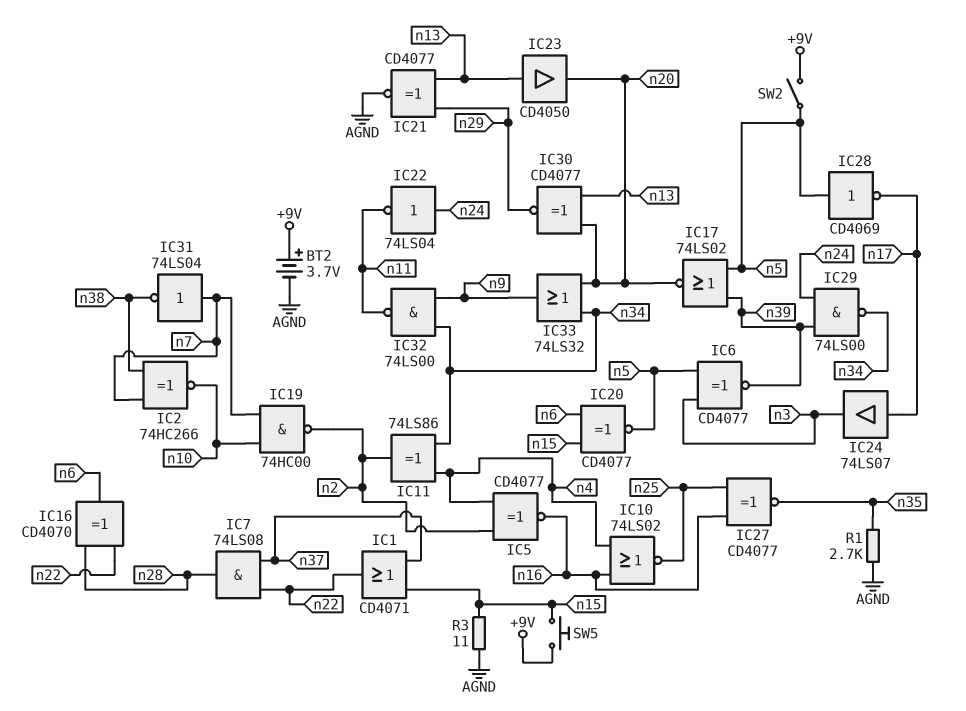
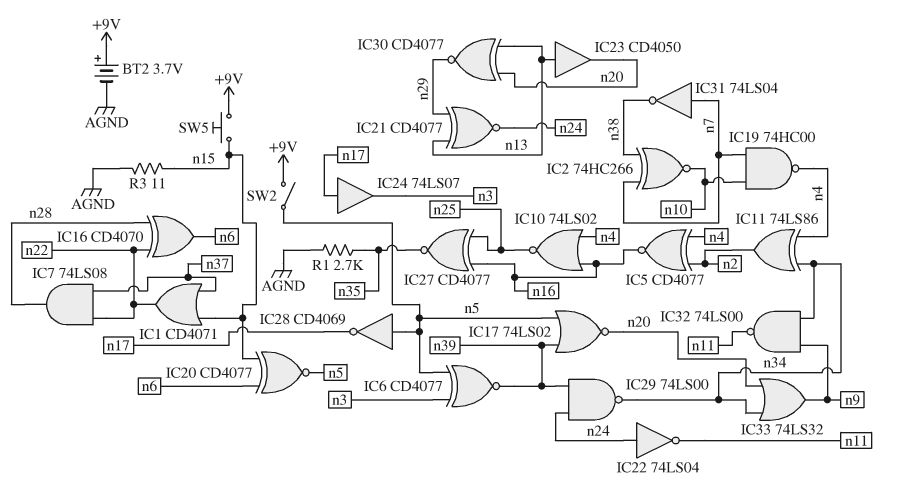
IC19: NAND 74HC00 (in n7, in n10, out n2) -> NAND 74HC00 (in n7, in n10, out n4)
IC21: XNOR CD4077 (in n13, in n29, out AGND) -> XNOR CD4077 (in n13, in n29, out n24)

